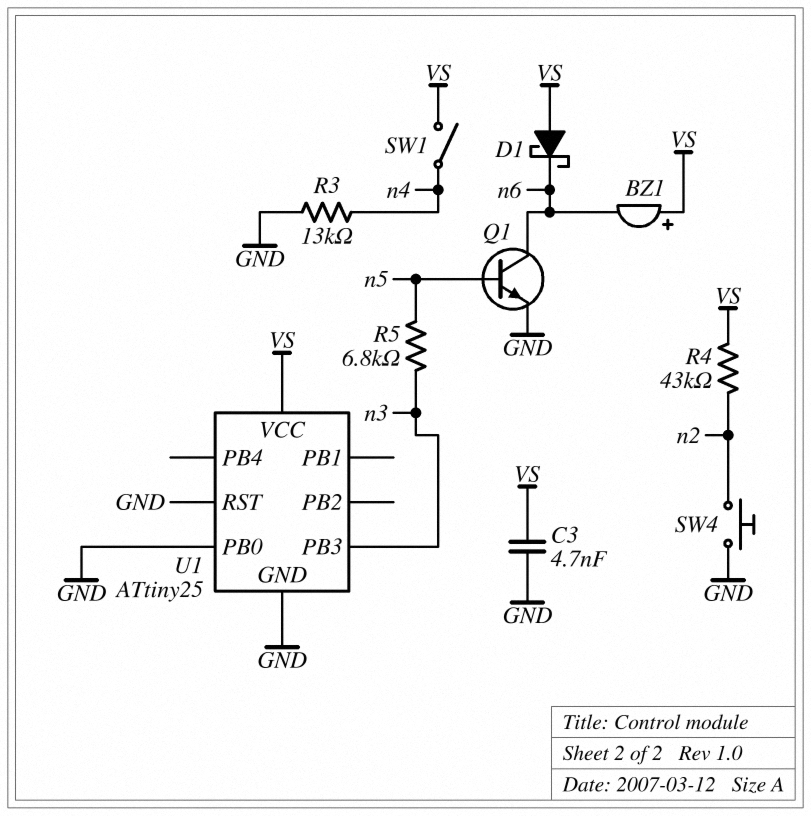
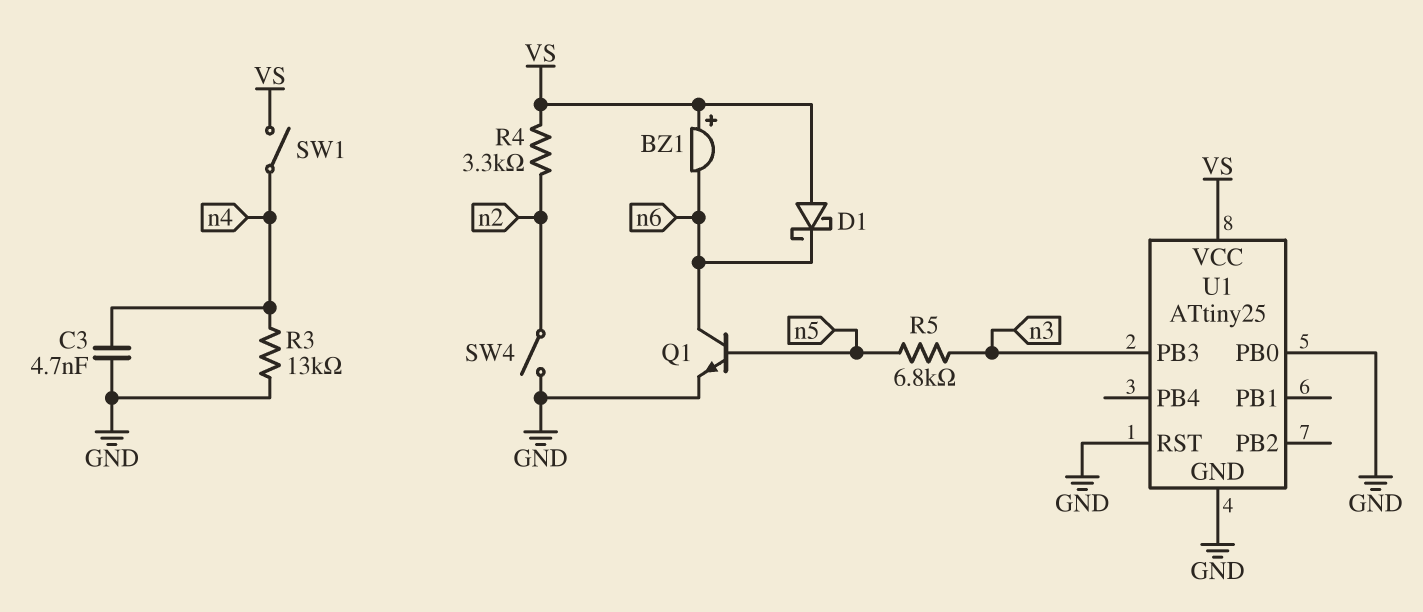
C3: 4.7nF (GND, VS) -> 4.7nF (GND, n4)
R4: 43k (VS, n2) -> 3.3k (VS, n2)
SW4: button (GND, n2) -> switch (GND, n2)

